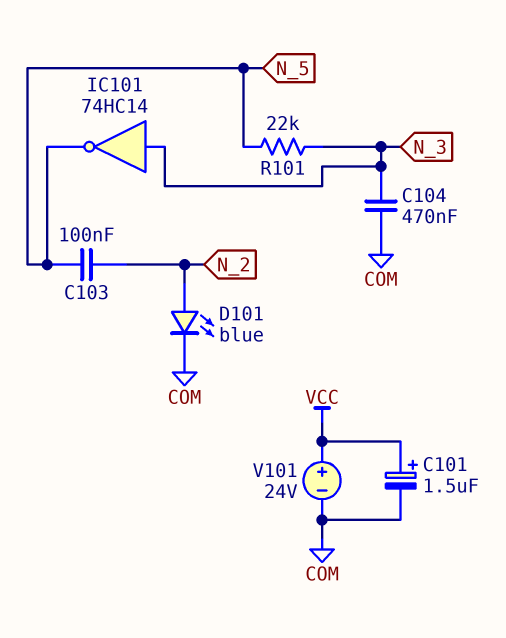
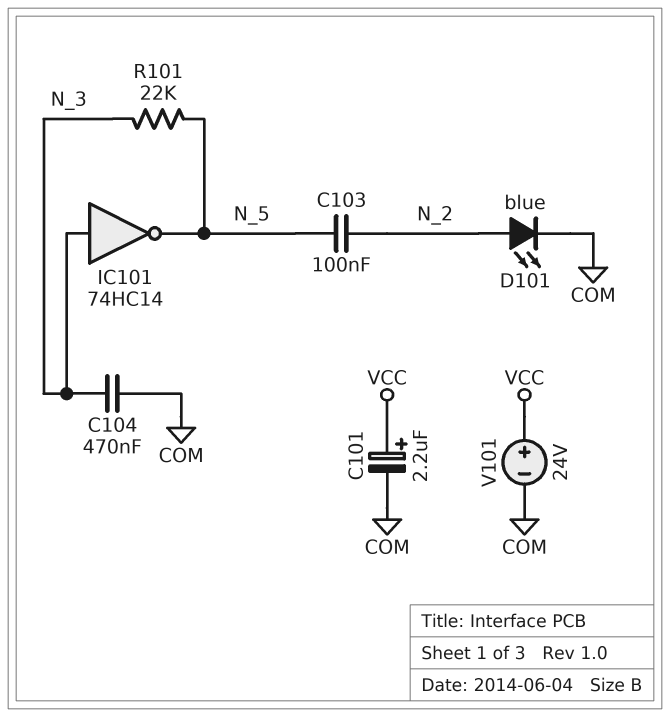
C101: 1.5uF (plus VCC, minus COM) -> 2.2uF (plus VCC, minus COM)

